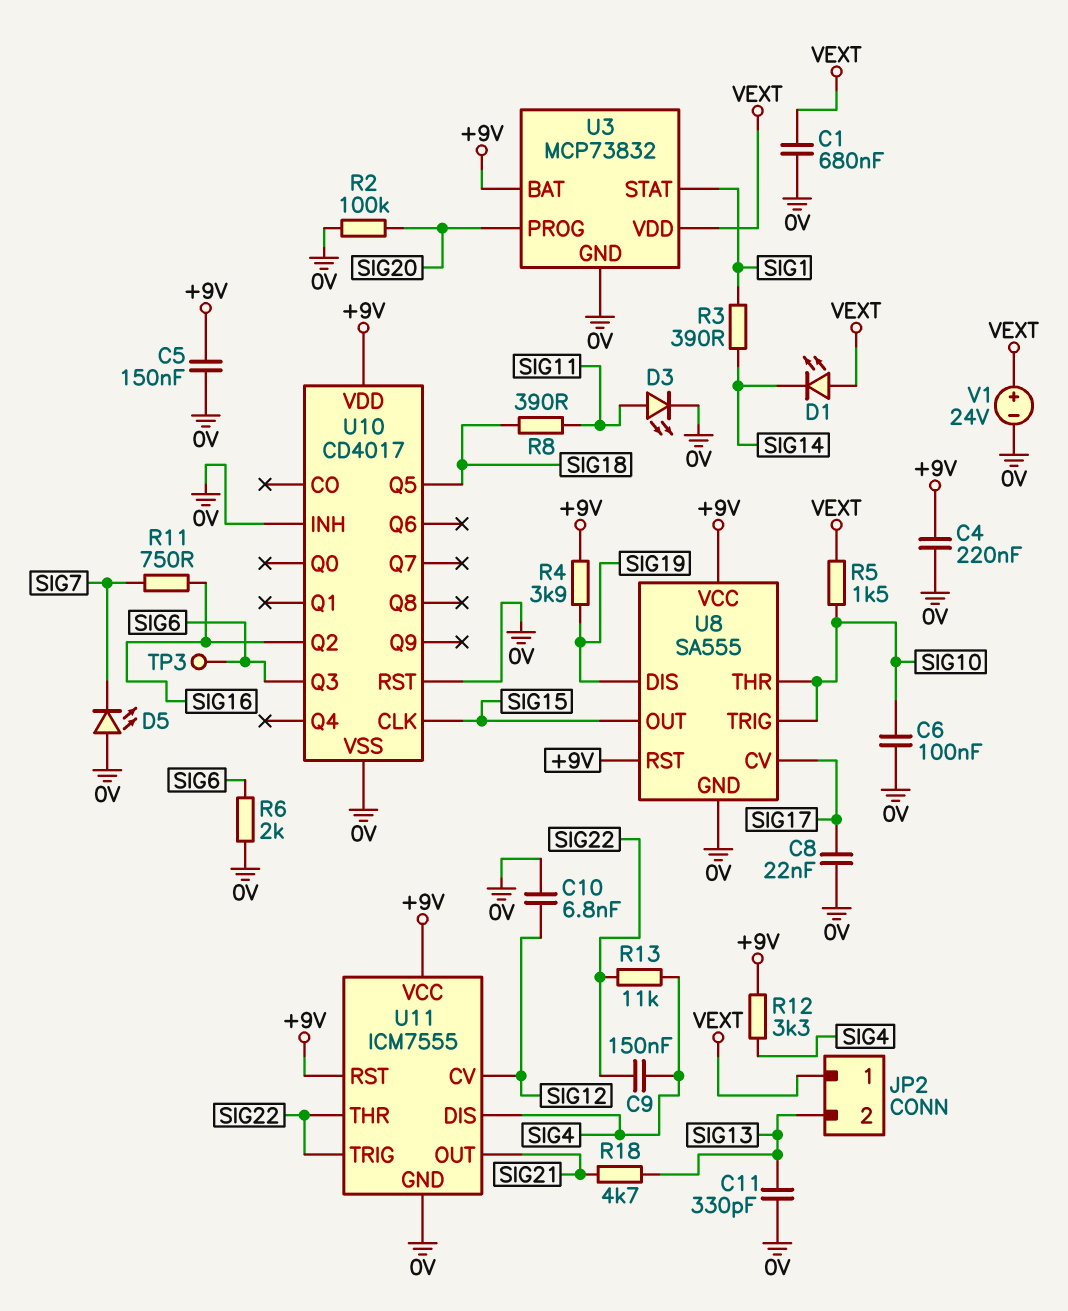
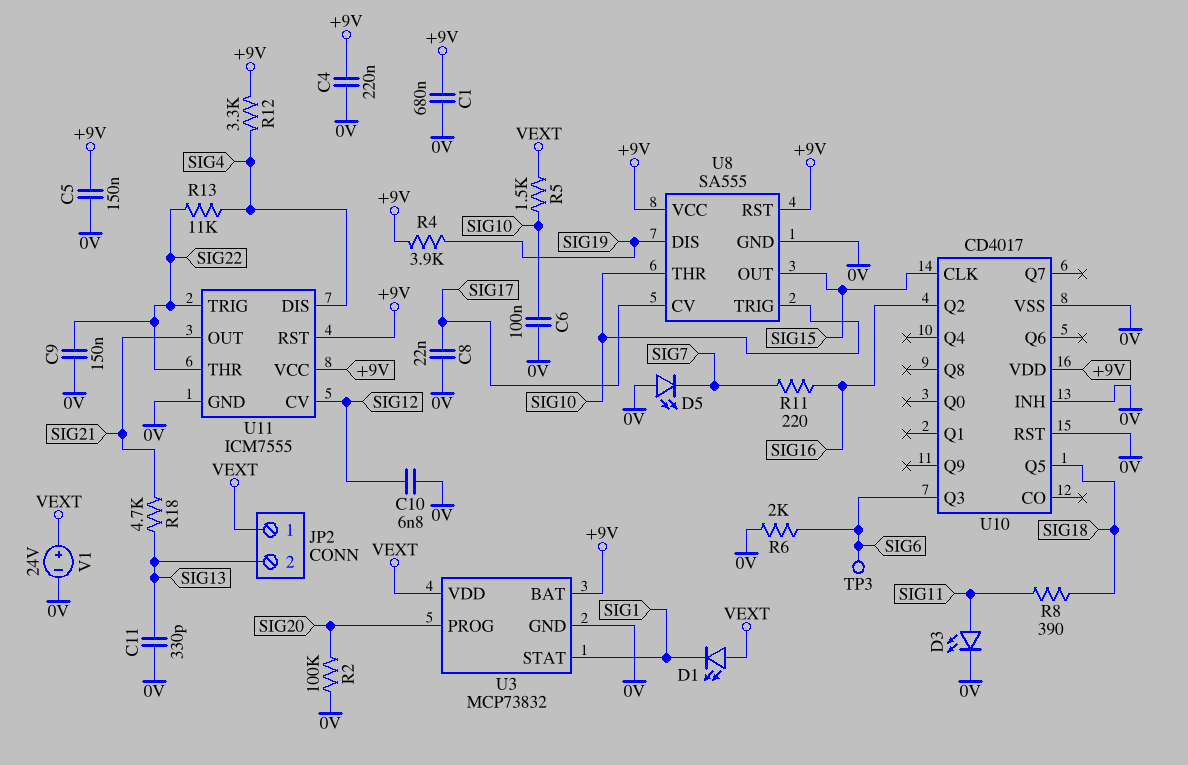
C1: 680nF (0V, VEXT) -> 680nF (+9V, 0V)
C9: 150nF (SIG4, SIG22) -> 150nF (0V, SIG22)
D1: LED (A VEXT, K SIG14) -> LED (A VEXT, K SIG1)
R3: 390 (SIG1, SIG14) -> none
R11: 750 (SIG7, SIG16) -> 220 (SIG7, SIG16)

